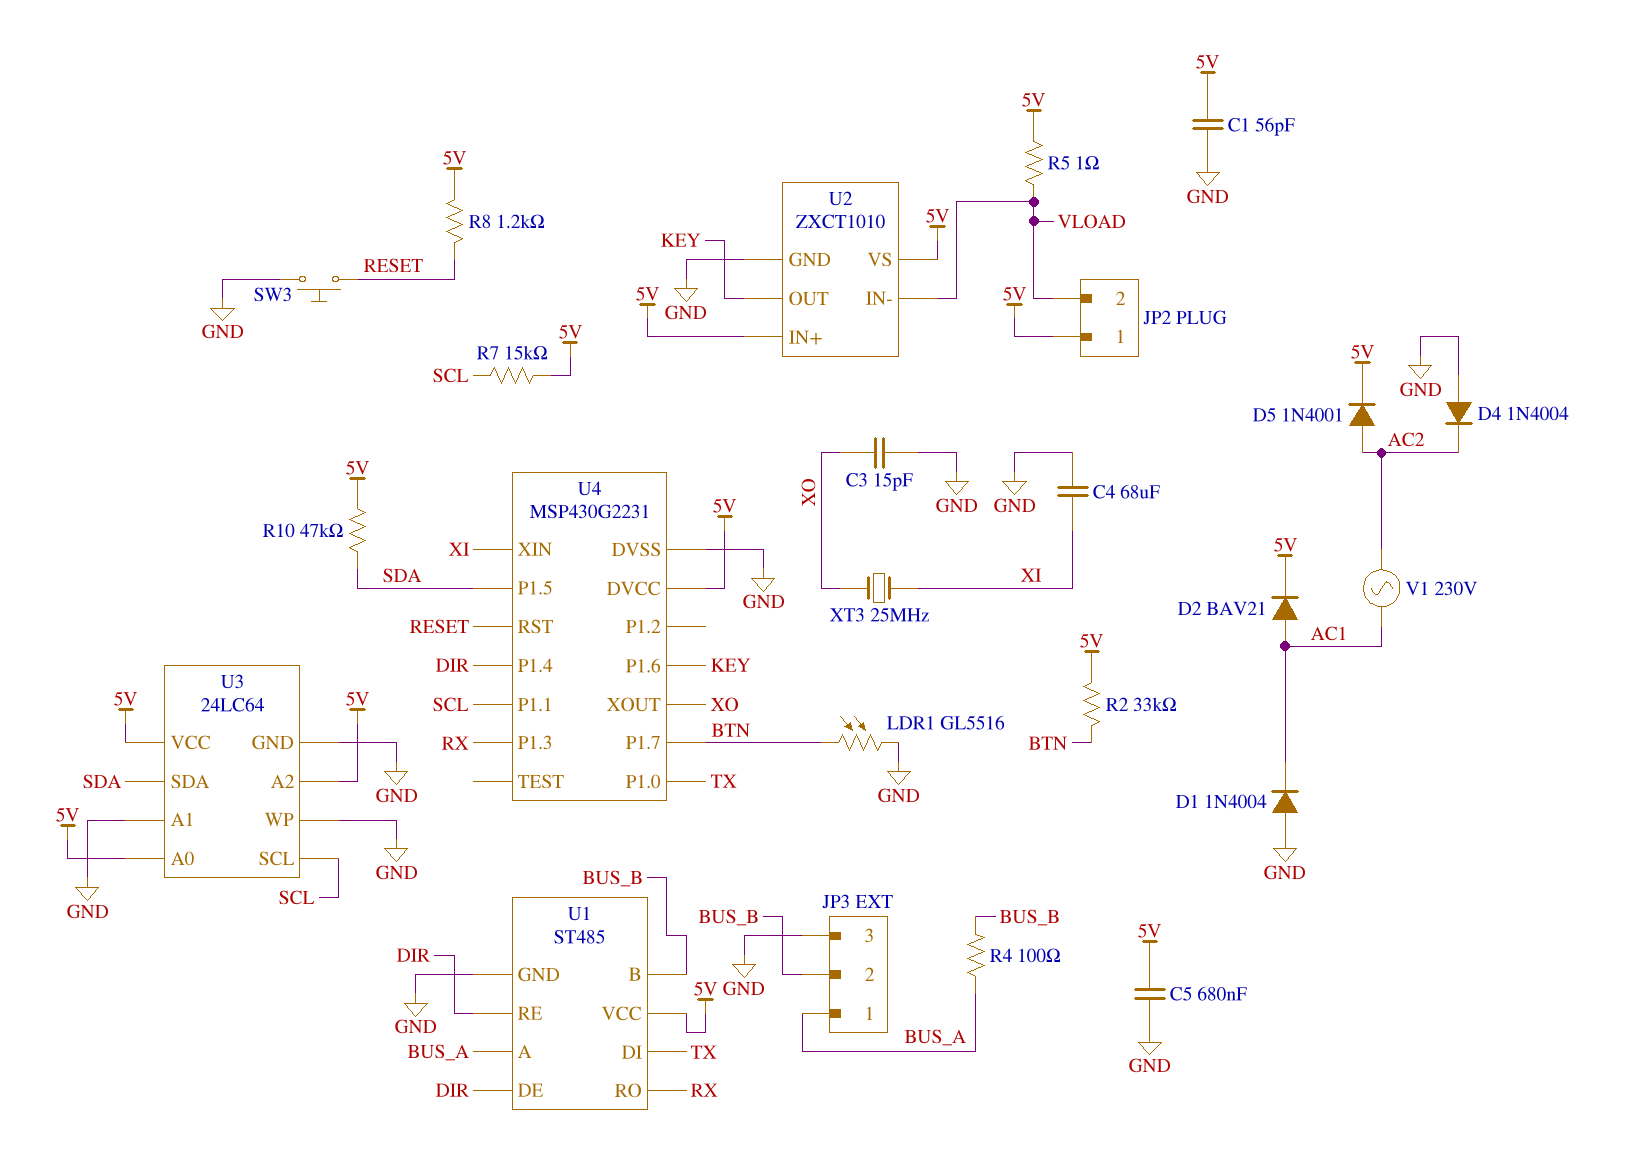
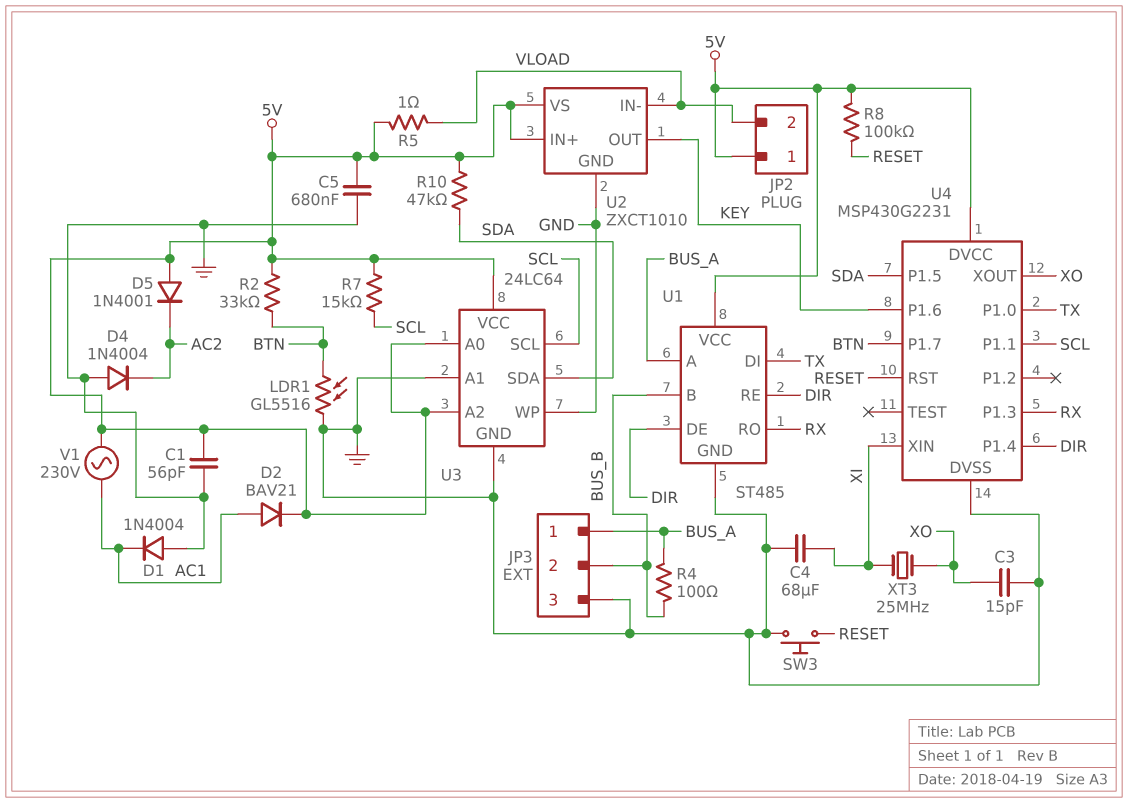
D5: diode 1N4001 (A AC2, K 5V) -> diode 1N4001 (A 5V, K AC2)
R8: 1.2k (5V, RESET) -> 100k (5V, RESET)
V1: AC 230V (AC1, AC2) -> AC 230V (5V, AC1)

